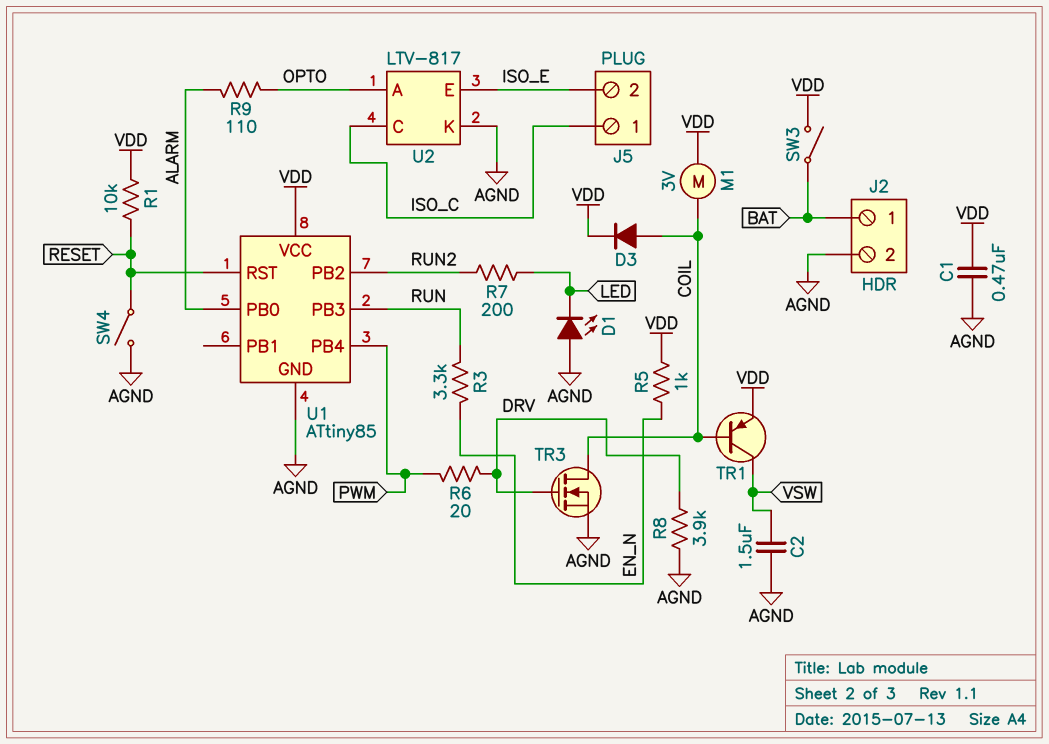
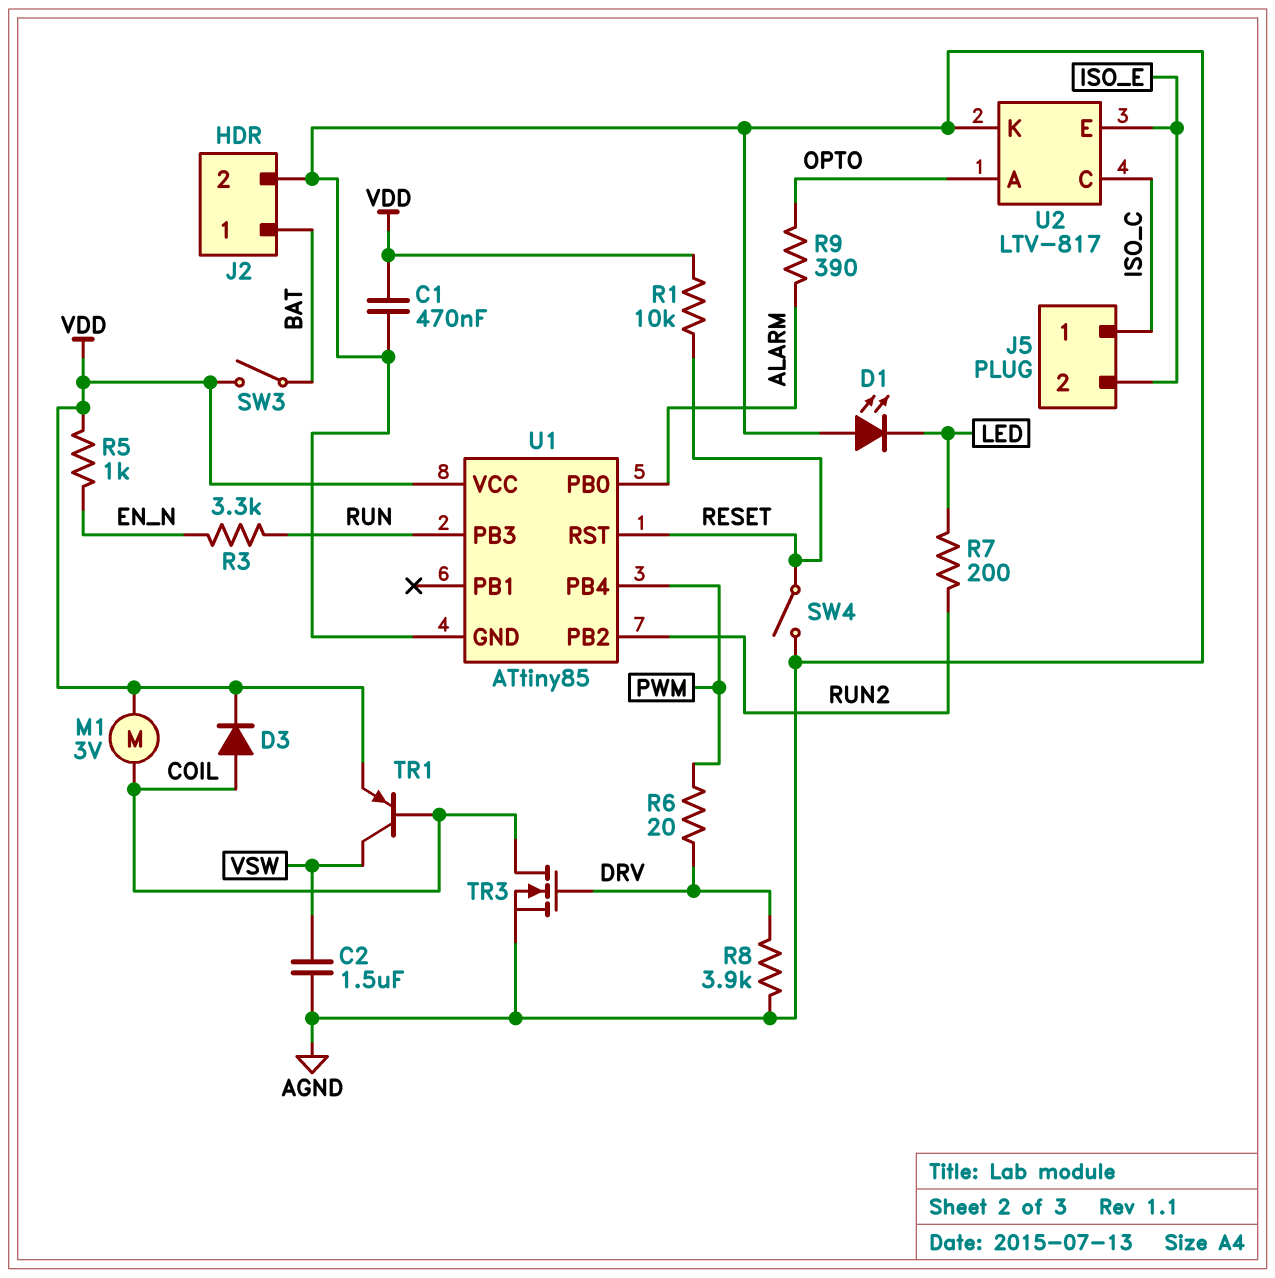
R9: 110 (ALARM, OPTO) -> 390 (ALARM, OPTO)

